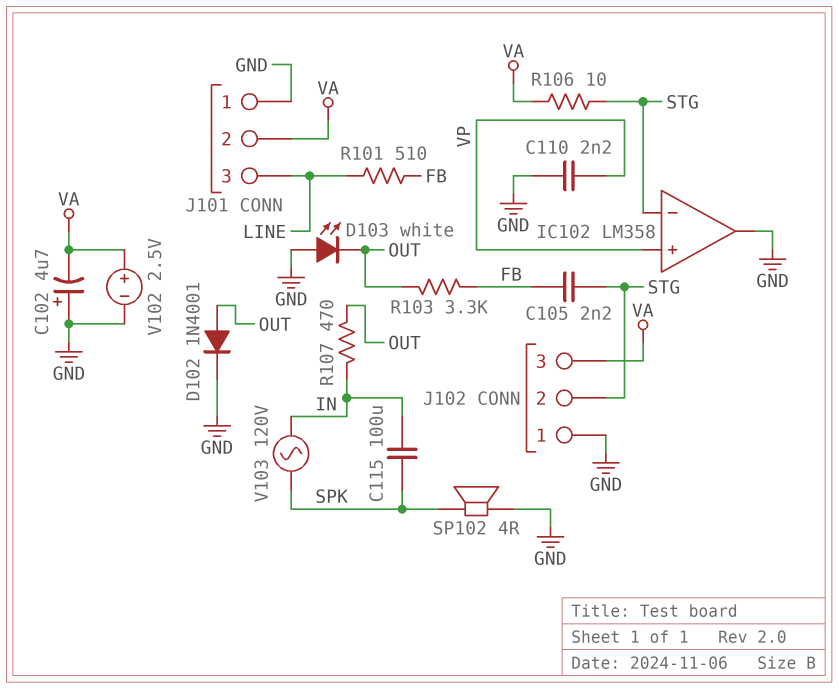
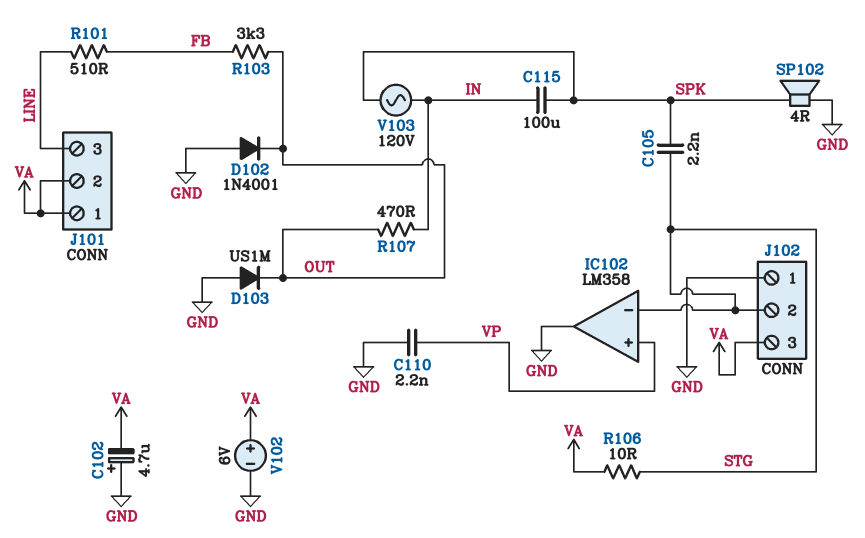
C105: 2.2nF (FB, STG) -> 2.2nF (SPK, STG)
D102: diode 1N4001 (A OUT, K GND) -> diode 1N4001 (A GND, K OUT)
D103: LED white (A GND, K OUT) -> diode US1M (A GND, K OUT)
J101 pin 1: GND -> VA
V102: 2.5V (plus VA, minus GND) -> 6V (plus VA, minus GND)

